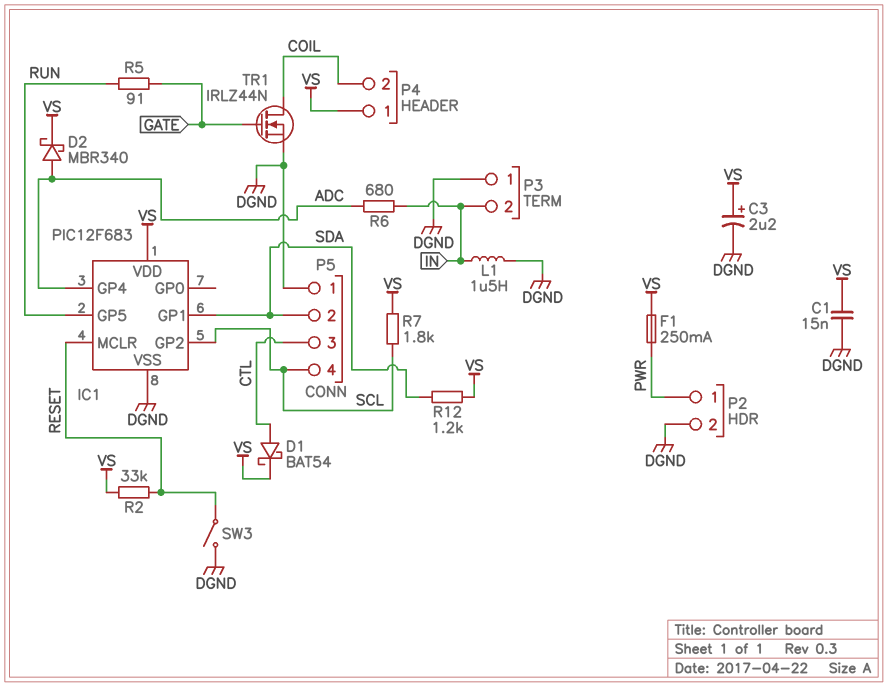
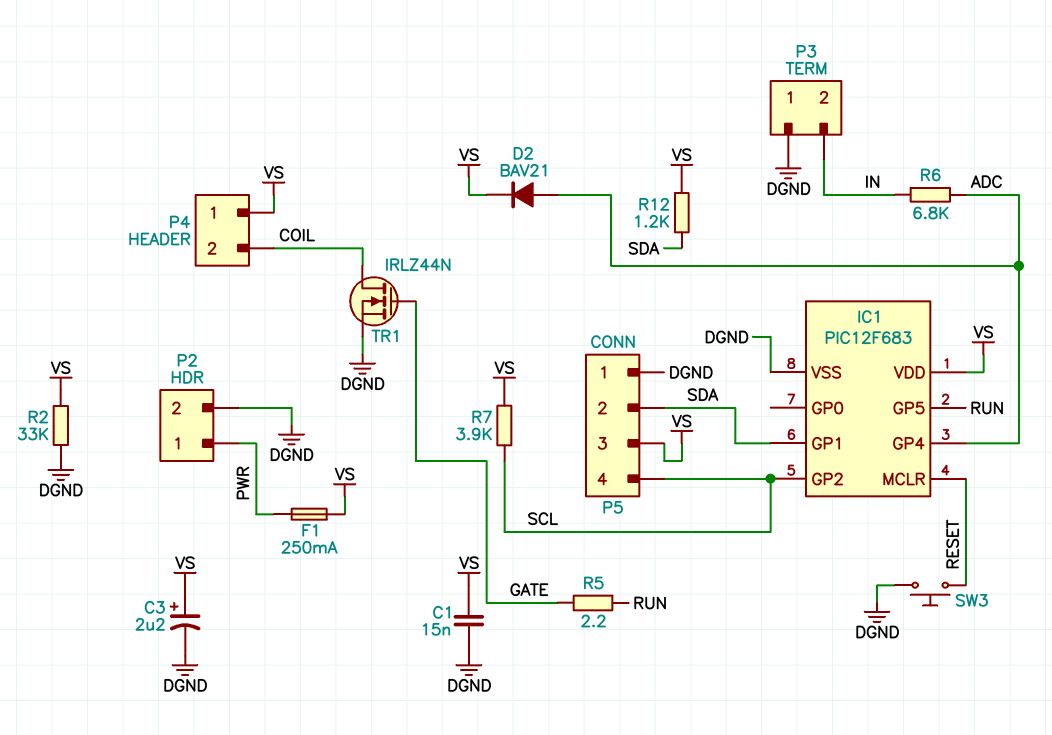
D1: schottky BAT54 (A CTL, K VS) -> none
D2: schottky MBR340 (A ADC, K VS) -> diode BAV21 (A ADC, K VS)
L1: 1.5uH (DGND, IN) -> none
P5 pin 3: CTL -> VS
R2: 33k (RESET, VS) -> 33k (DGND, VS)
R5: 91 (GATE, RUN) -> 2.2 (GATE, RUN)
R6: 680 (ADC, IN) -> 6.8k (ADC, IN)
R7: 1.8k (SCL, VS) -> 3.9k (SCL, VS)
SW3: switch (DGND, RESET) -> button (DGND, RESET)

